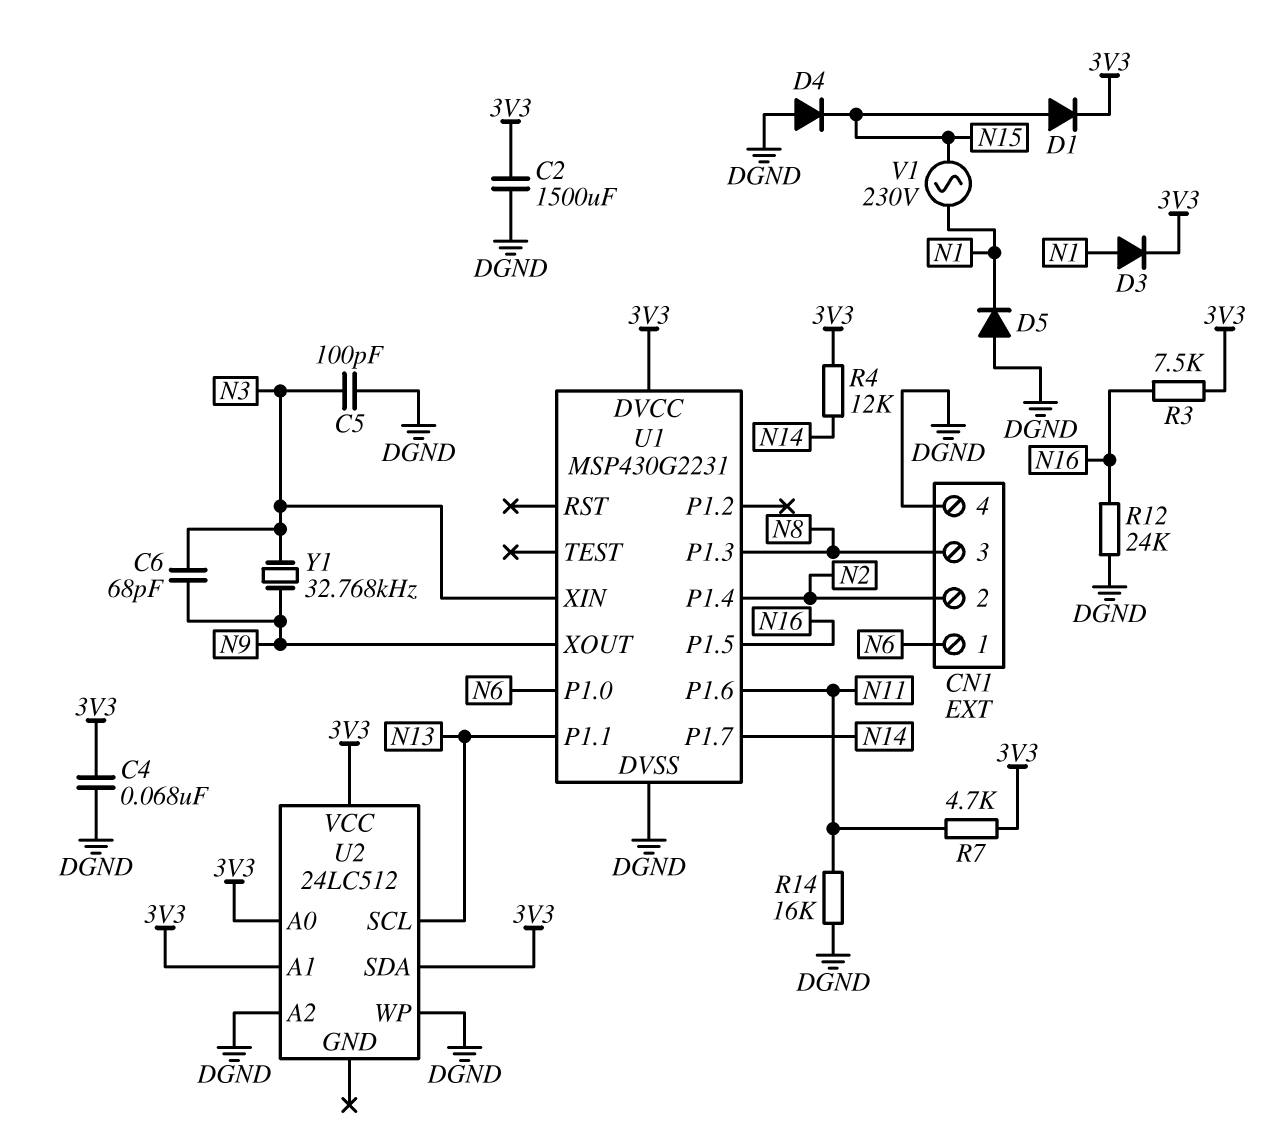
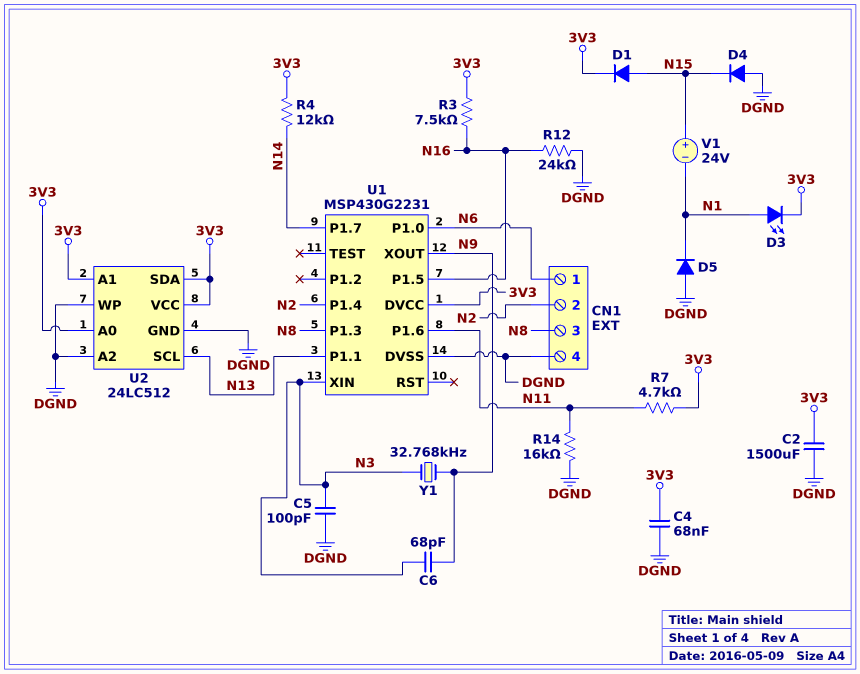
D3: diode (A N1, K 3V3) -> LED (A N1, K 3V3)
U2 pin GND: none -> DGND
V1: AC 230V (N1, N15) -> 24V (plus N15, minus N1)

